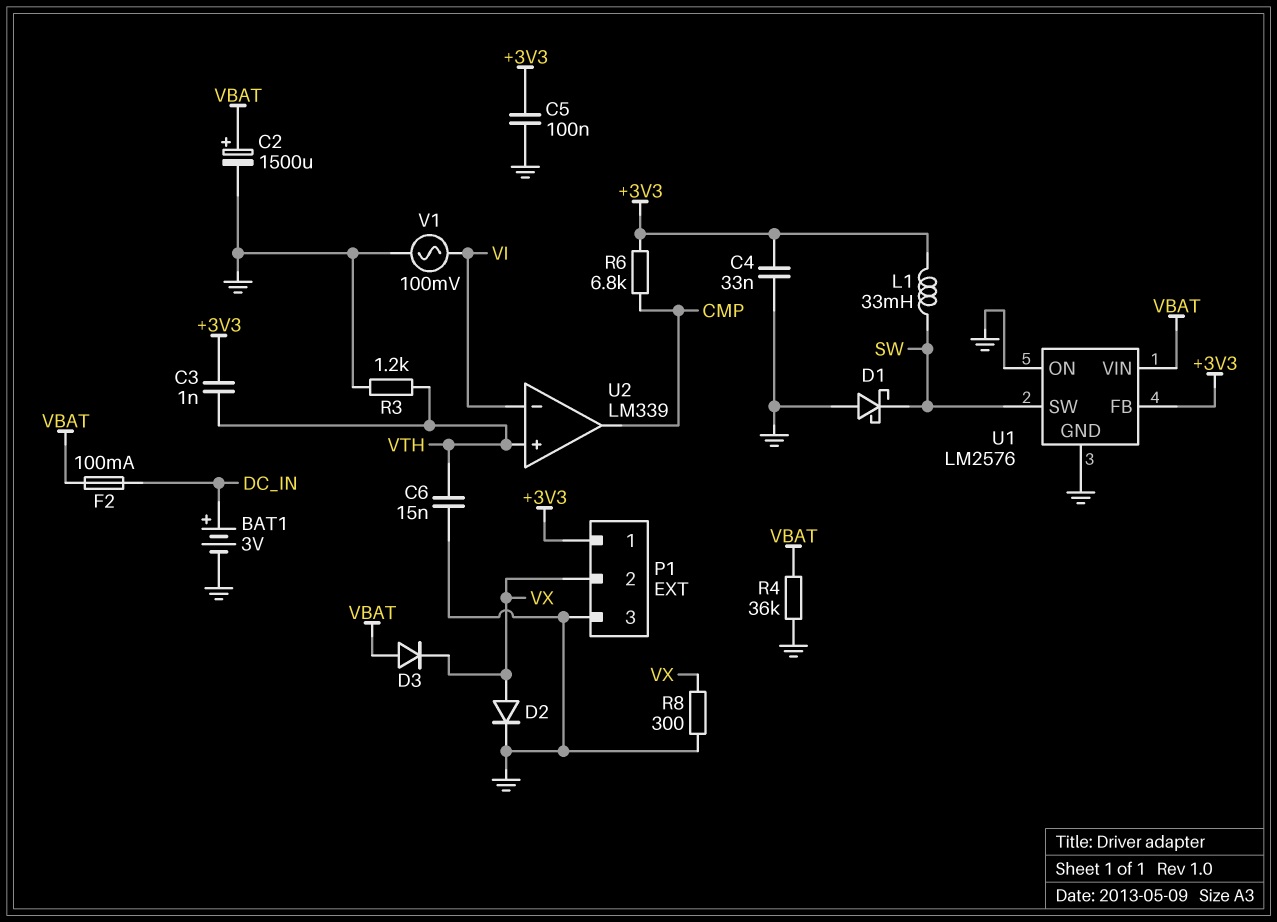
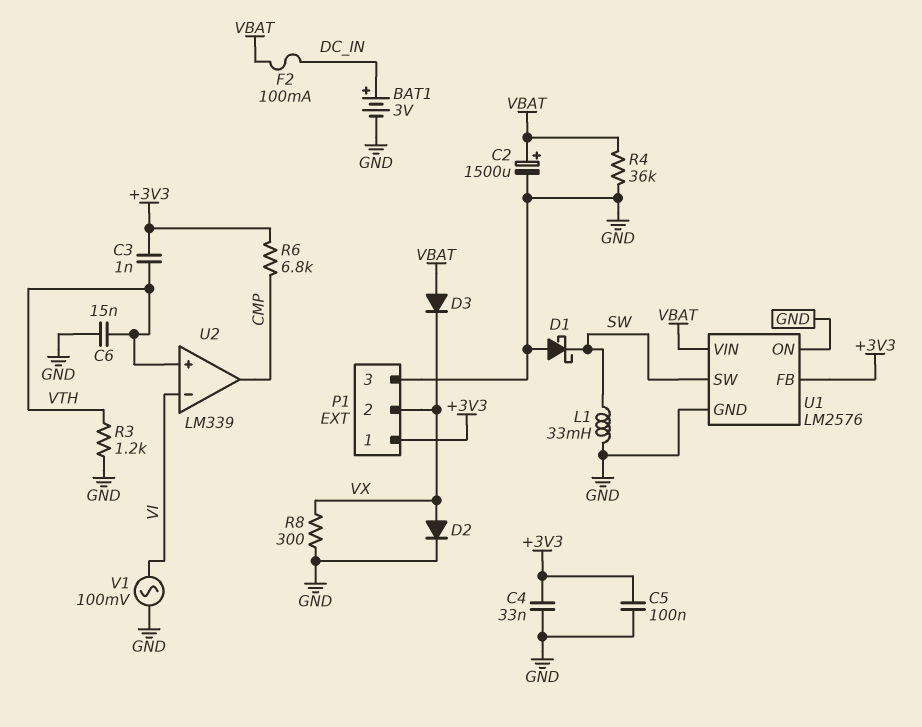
L1: 33mH (+3V3, SW) -> 33mH (GND, SW)

